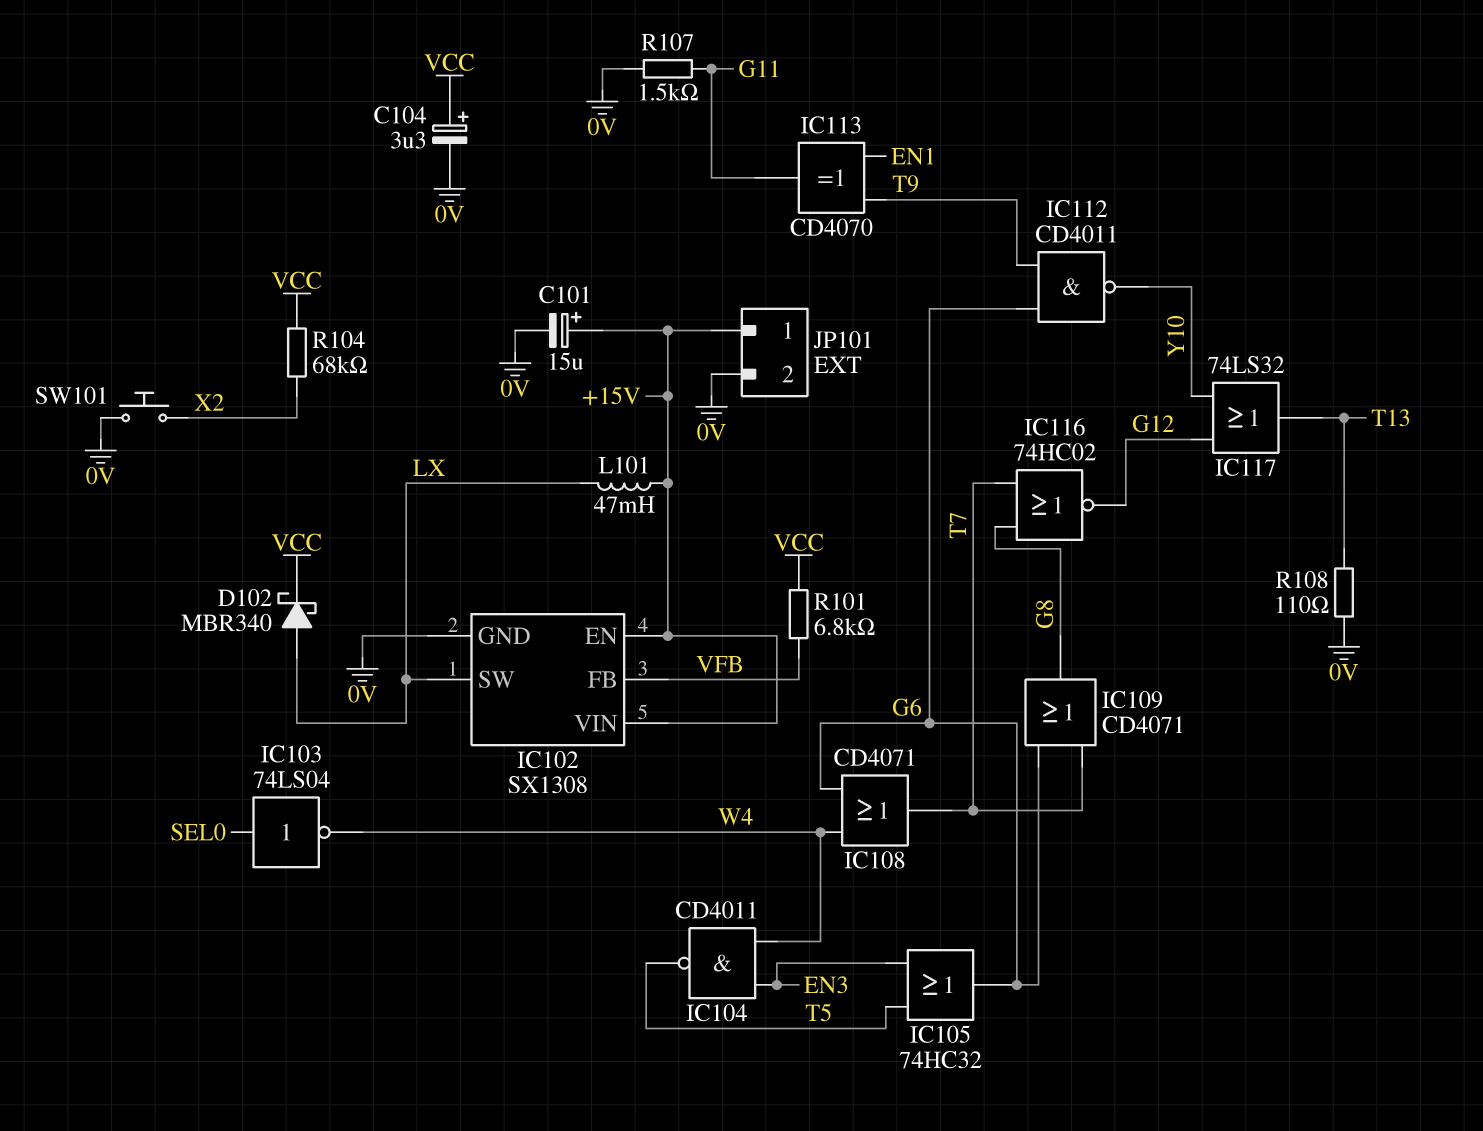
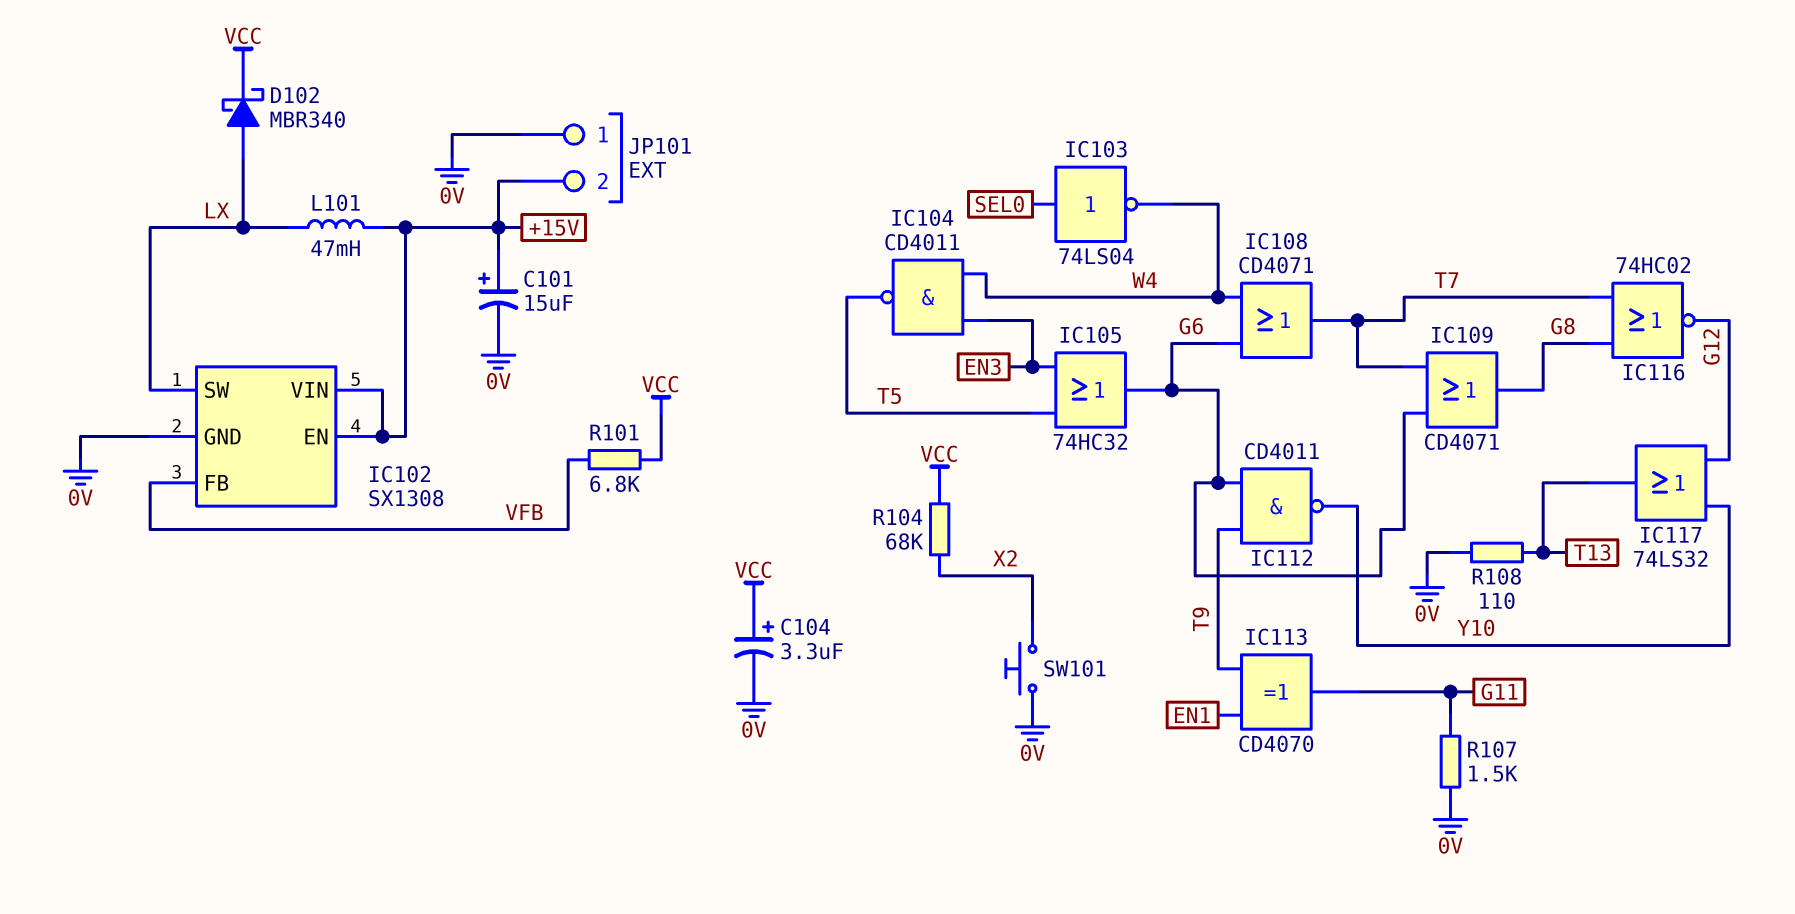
JP101 pin 1: +15V -> 0V
JP101 pin 2: 0V -> +15V

